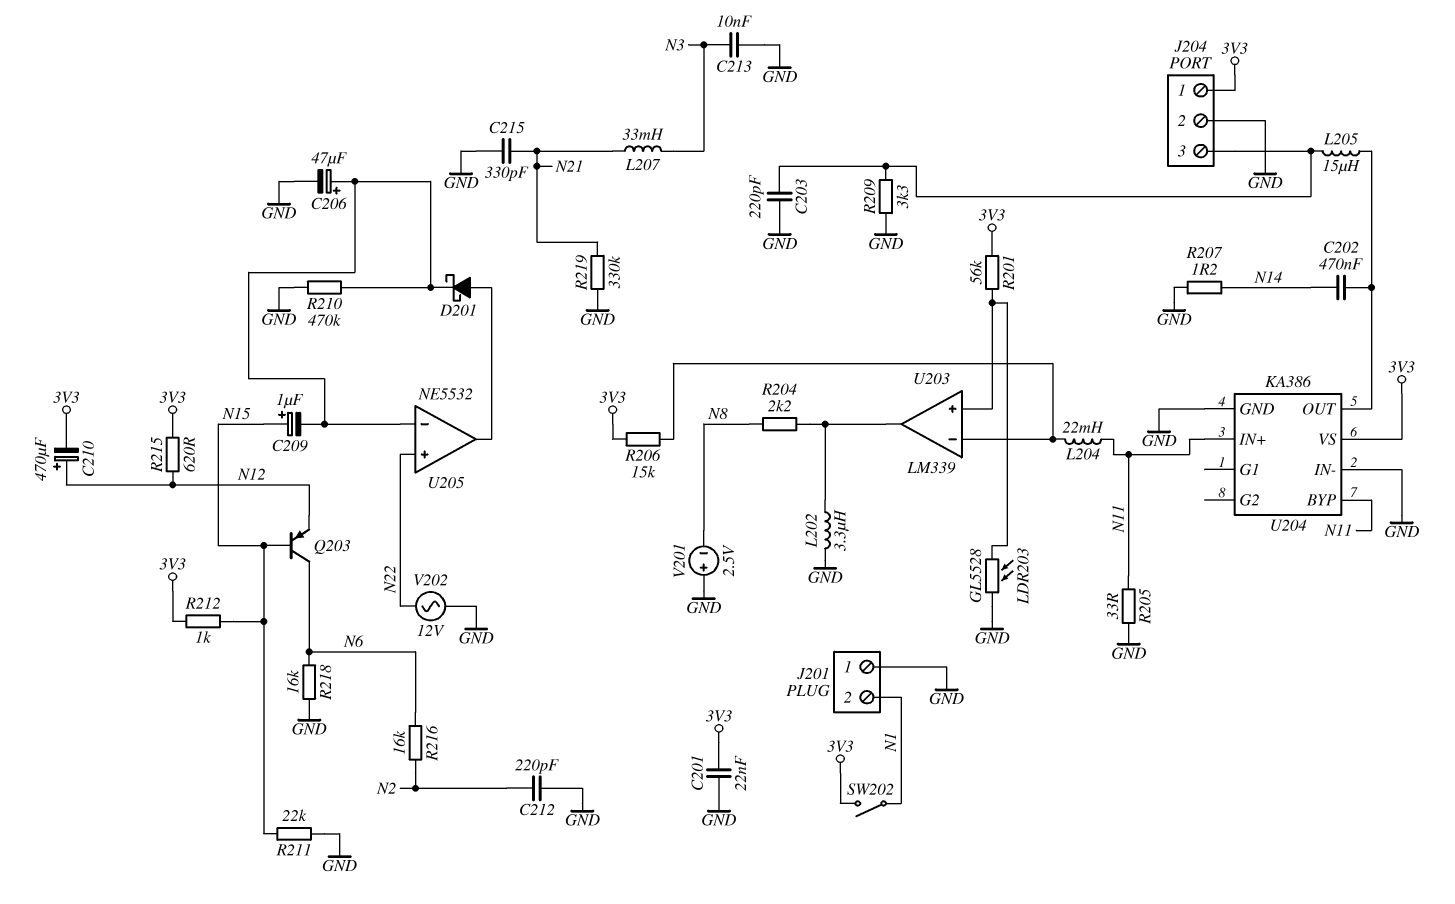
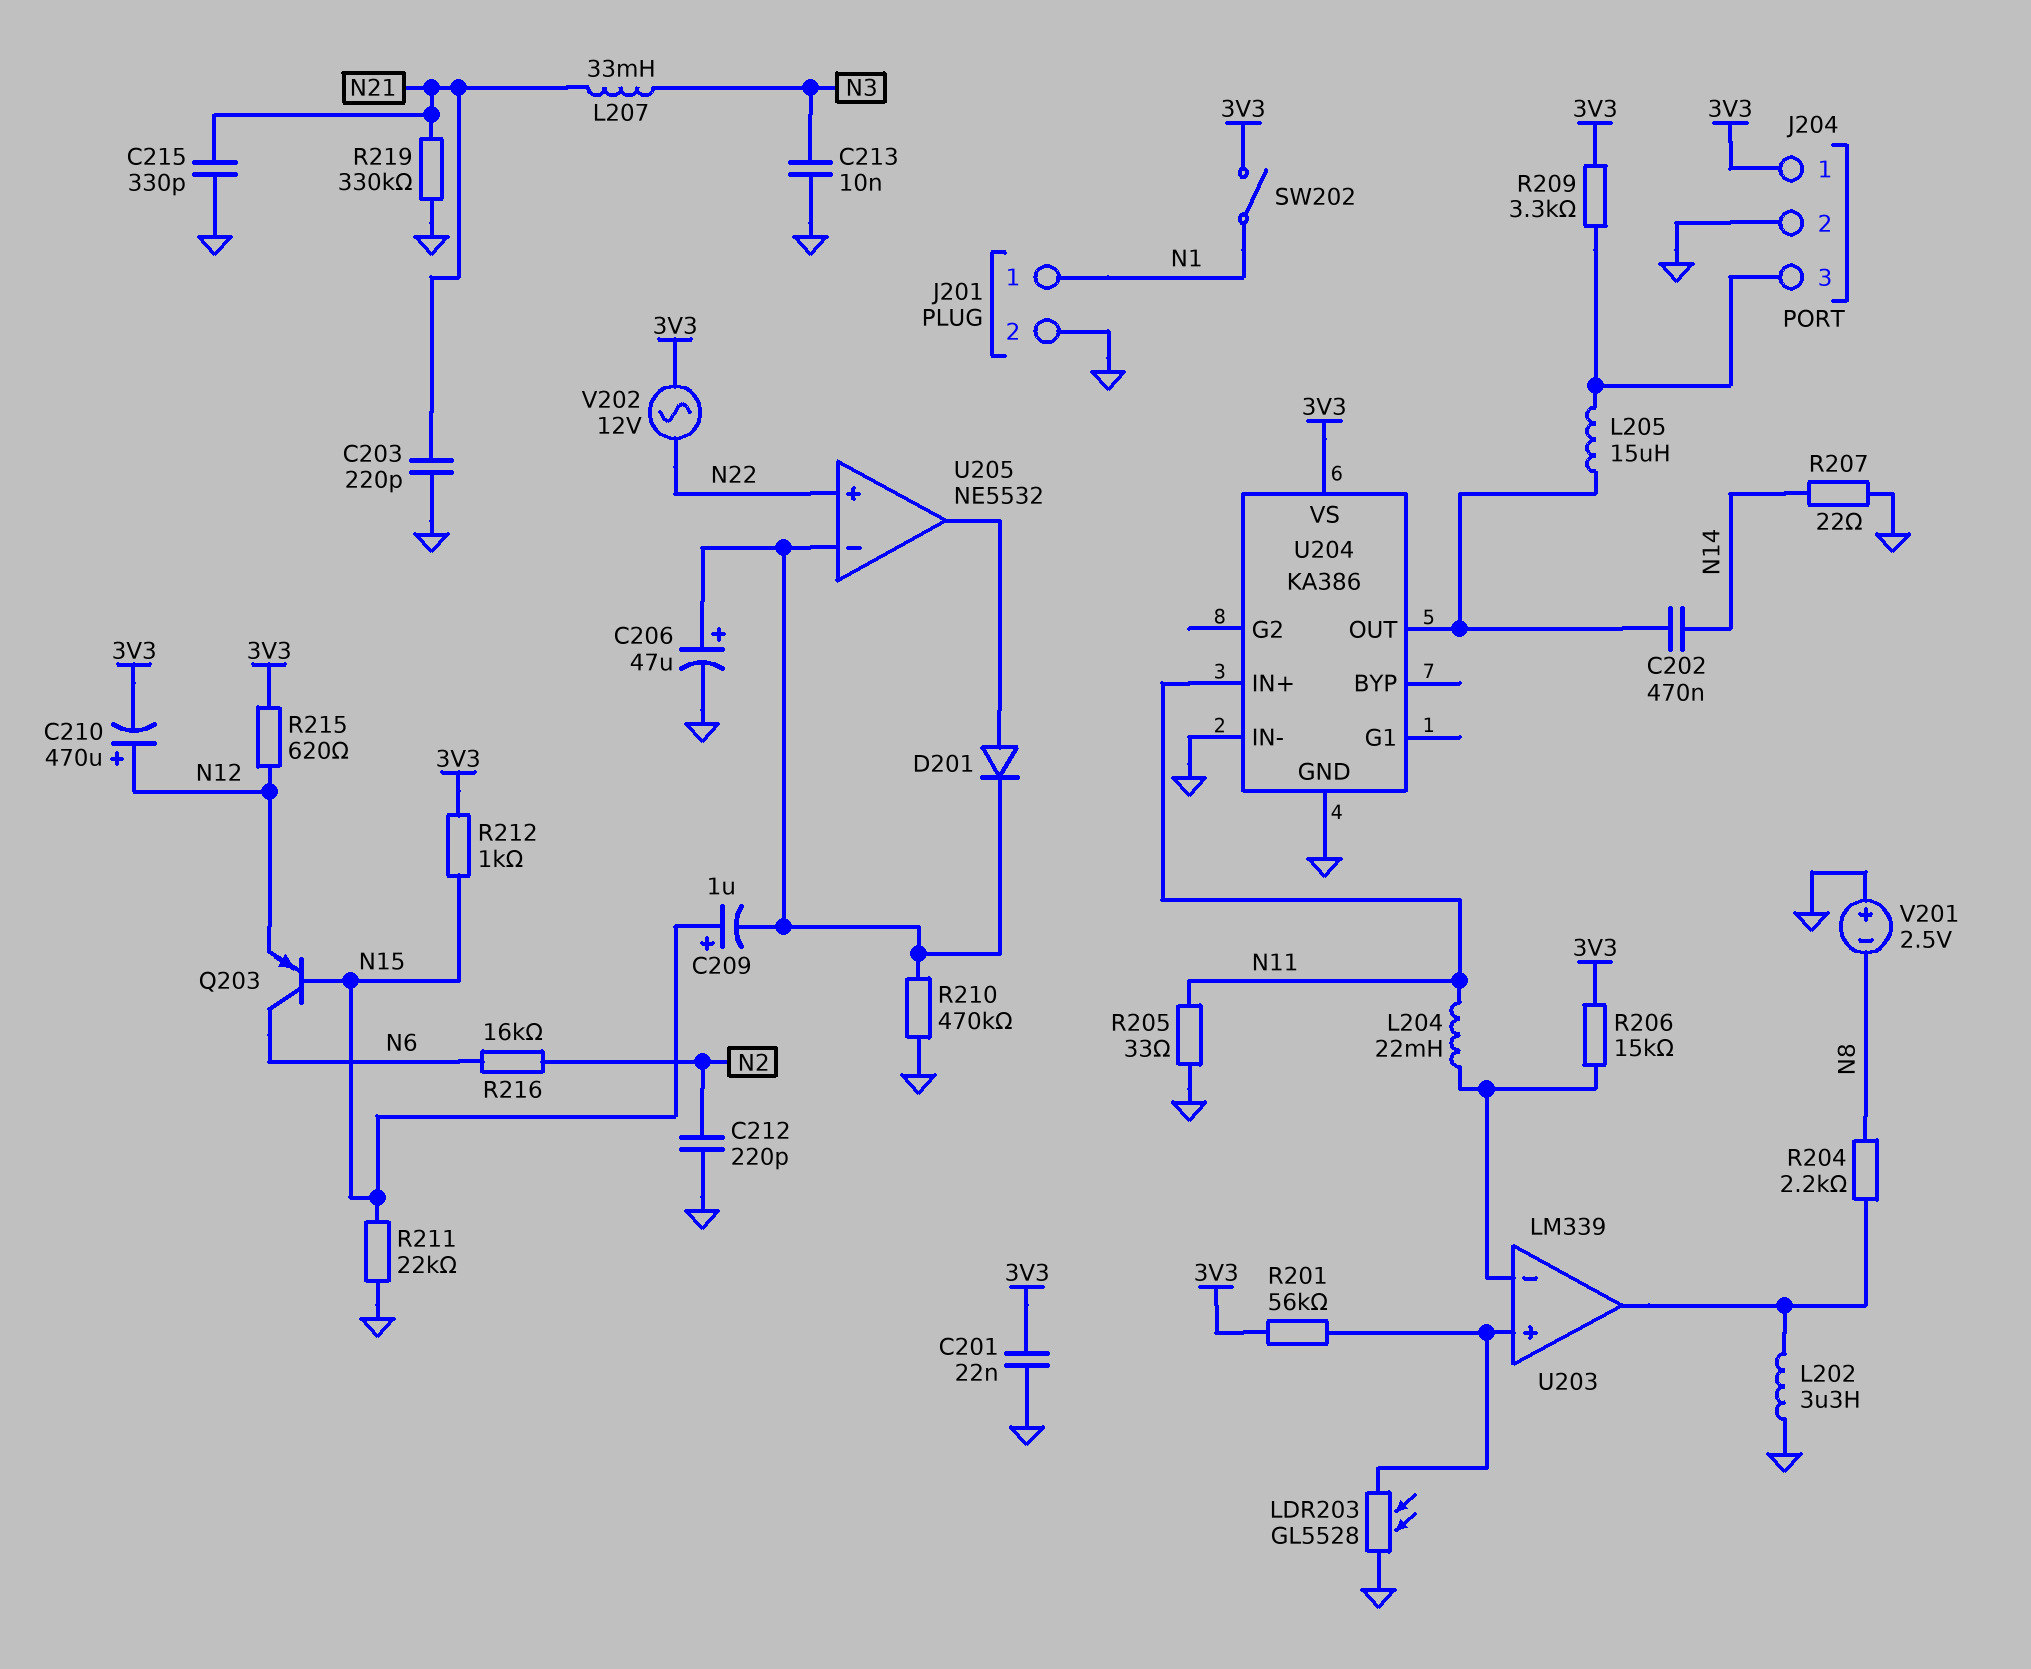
C203: 220pF (GND, J204/3) -> 220pF (GND, N21)
D201: schottky (A U205/out, K U205/in-) -> diode (A U205/out, K U205/in-)
J201 pin 1: GND -> N1
J201 pin 2: N1 -> GND
R207: 1.2 (GND, N14) -> 22 (GND, N14)
R209: 3.3k (GND, J204/3) -> 3.3k (3V3, J204/3)
R218: 16k (GND, N6) -> none
U204 pin BYP: N11 -> none
V202: AC 12V (GND, N22) -> AC 12V (3V3, N22)

